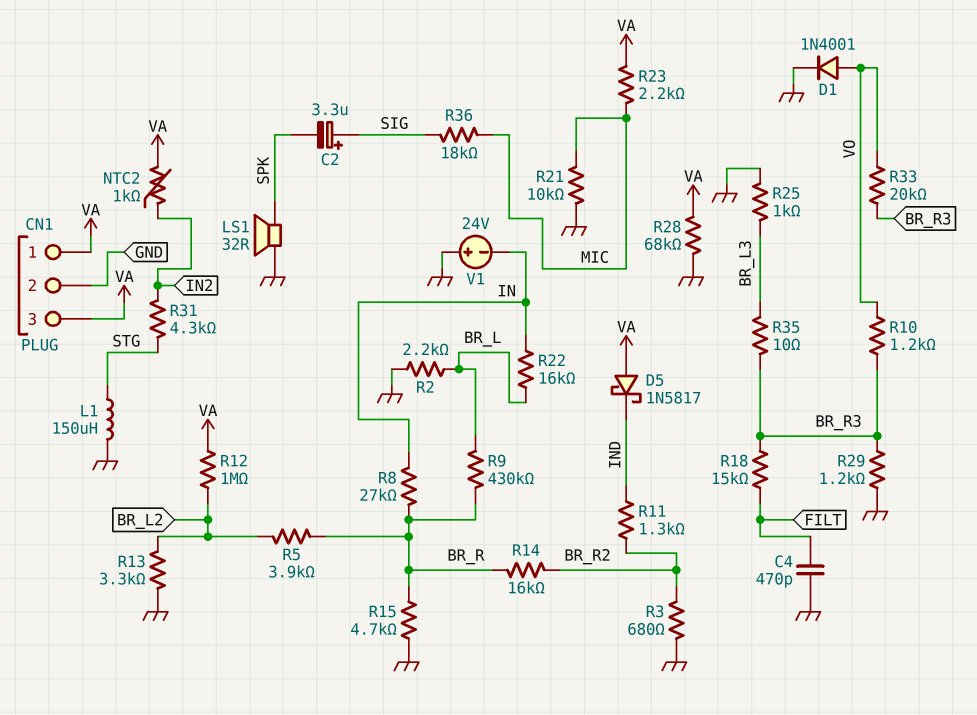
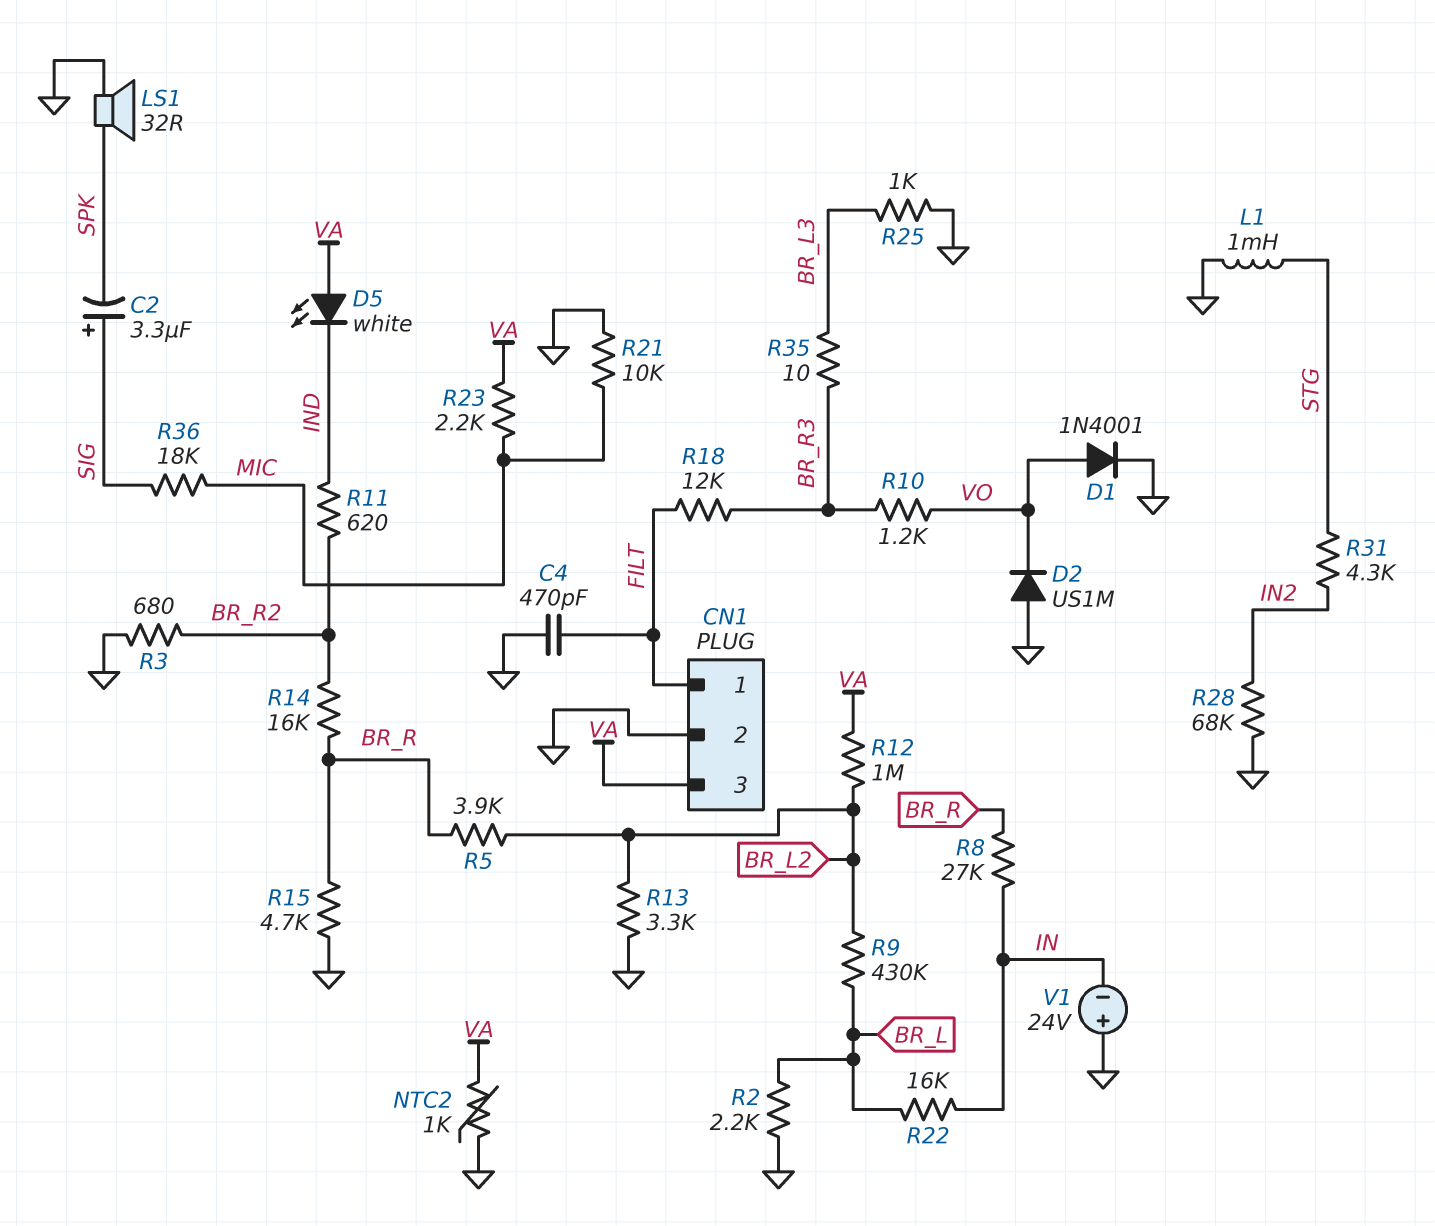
CN1 pin 1: VA -> FILT
D2: none -> diode US1M (A GND, K VO)
D5: schottky 1N5817 (A VA, K IND) -> LED white (A VA, K IND)
L1: 150uH (GND, STG) -> 1mH (GND, STG)
NTC2: 1k (IN2, VA) -> 1k (GND, VA)
R9: 430k (BR_L, BR_R) -> 430k (BR_L, BR_L2)
R11: 1.3k (BR_R2, IND) -> 620 (BR_R2, IND)
R18: 15k (BR_R3, FILT) -> 12k (BR_R3, FILT)
R28: 68k (GND, VA) -> 68k (GND, IN2)
R29: 1.2k (BR_R3, GND) -> none
R33: 20k (BR_R3, VO) -> none

